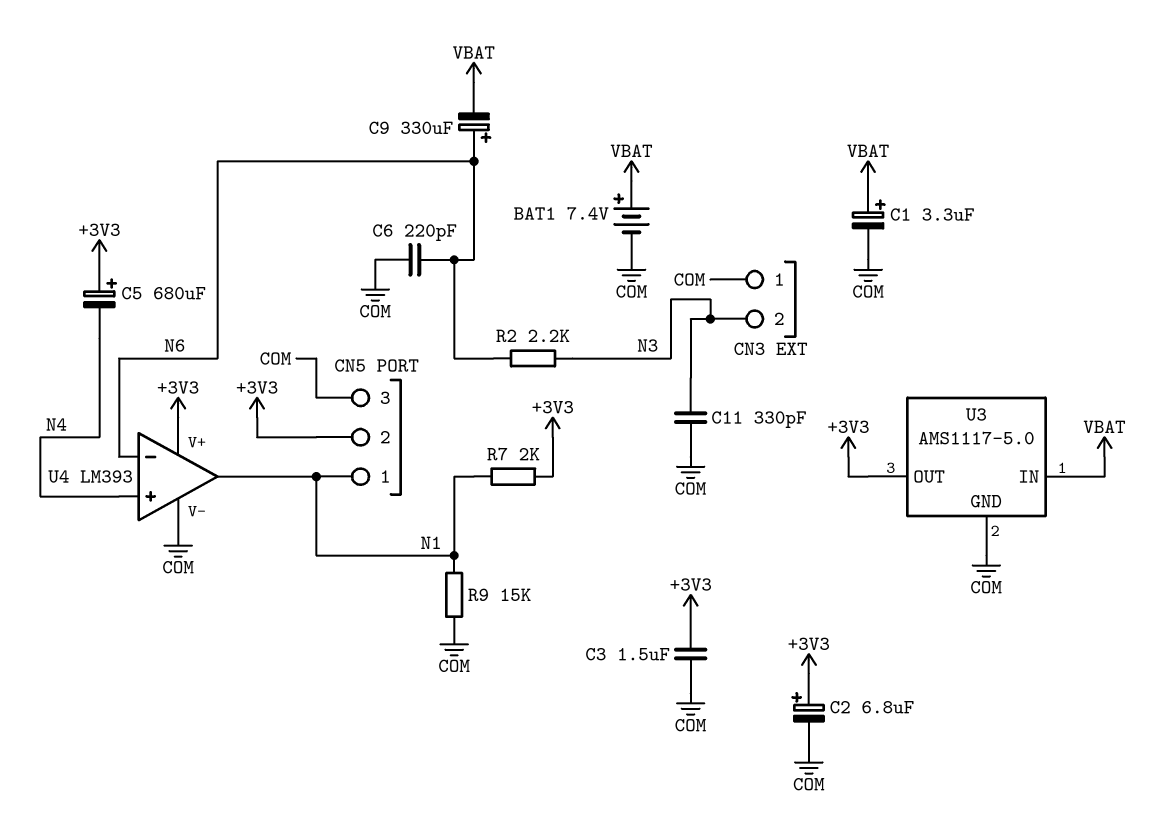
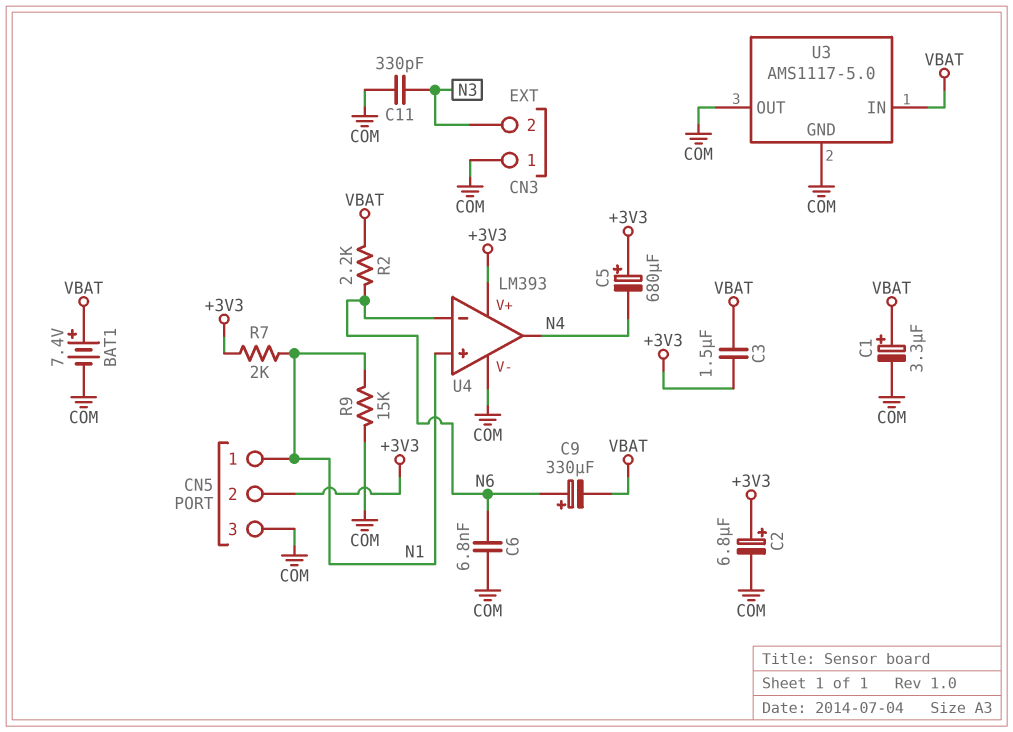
C3: 1.5uF (+3V3, COM) -> 1.5uF (+3V3, VBAT)
C6: 220pF (COM, N6) -> 6.8nF (COM, N6)
R2: 2.2k (N3, N6) -> 2.2k (N6, VBAT)
U3 pin OUT: +3V3 -> COM
U4 pin in+: N4 -> N1
U4 pin out: N1 -> N4

